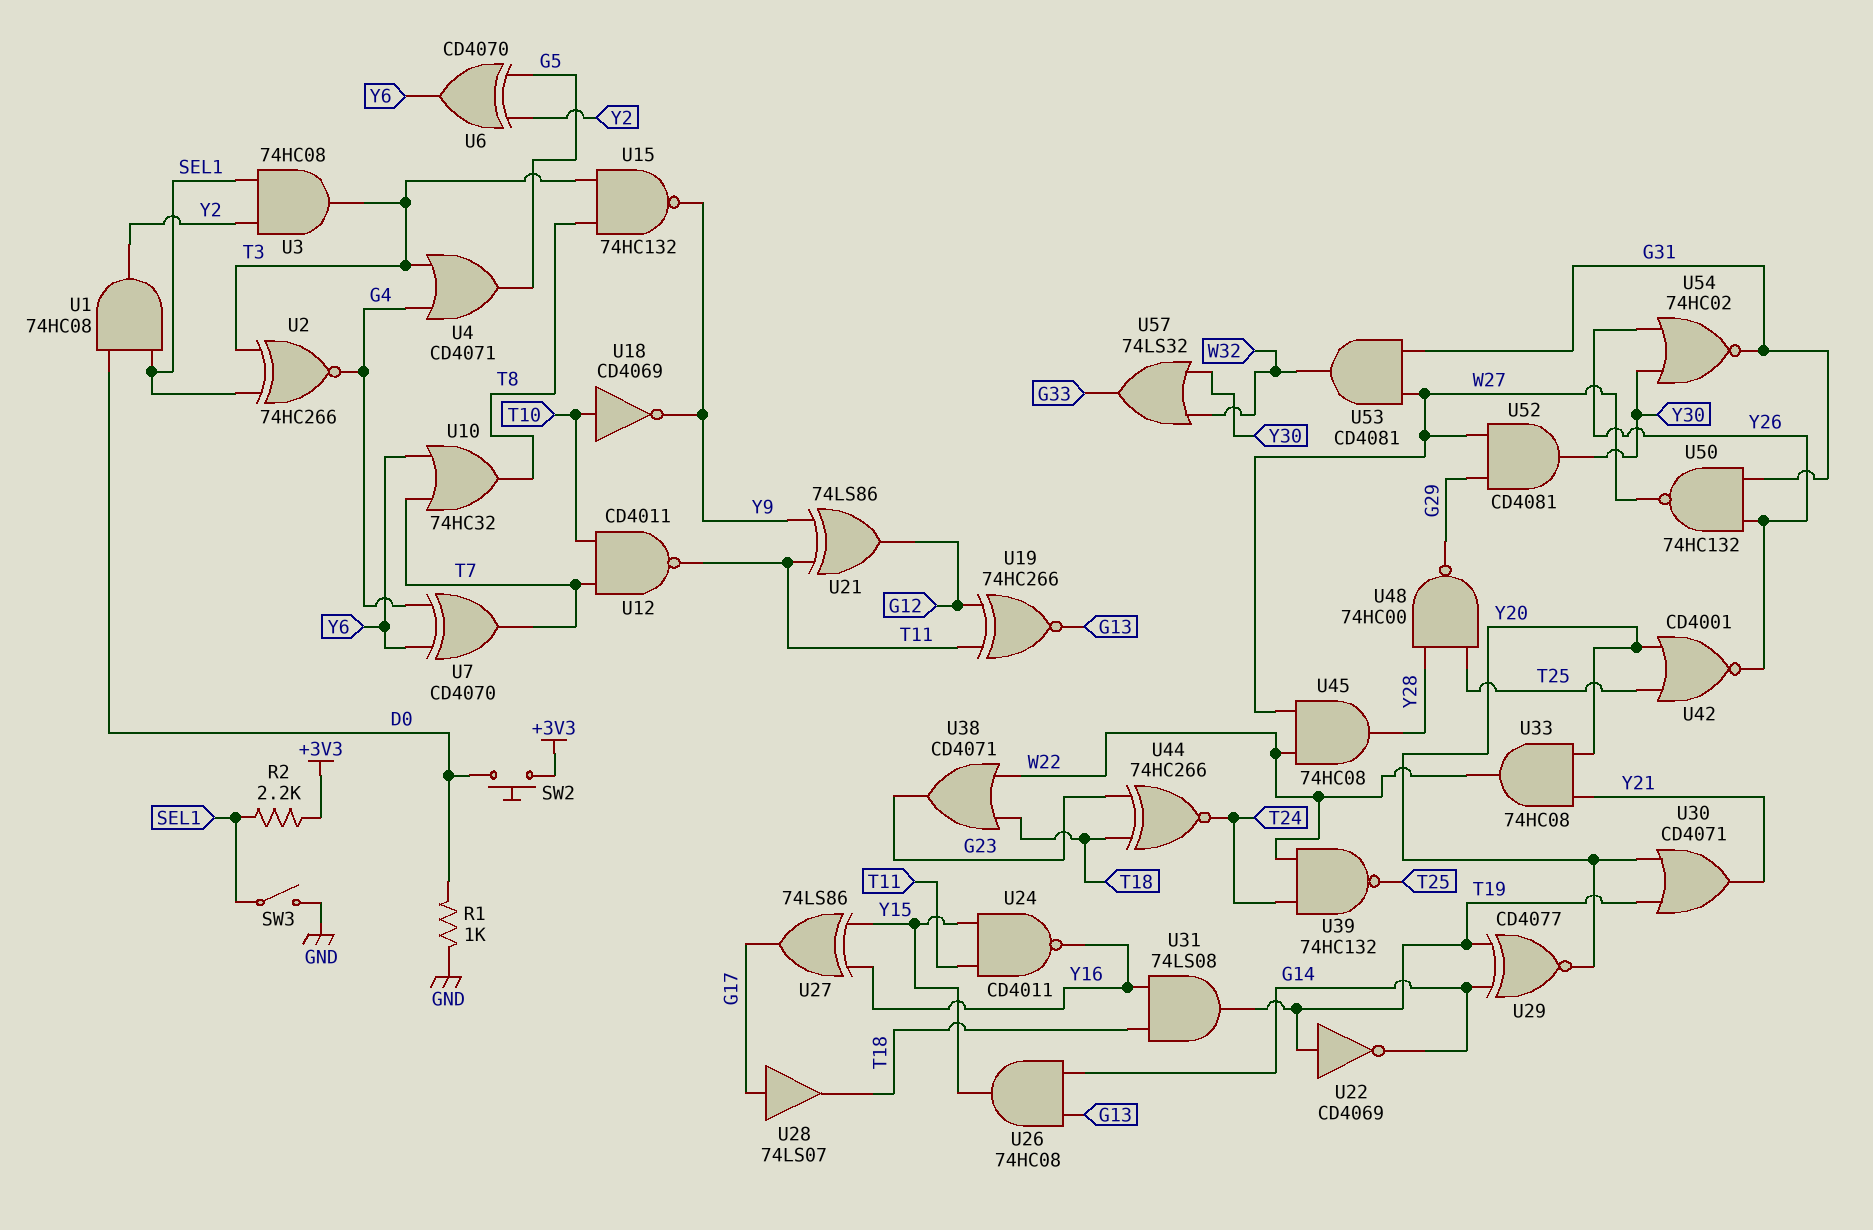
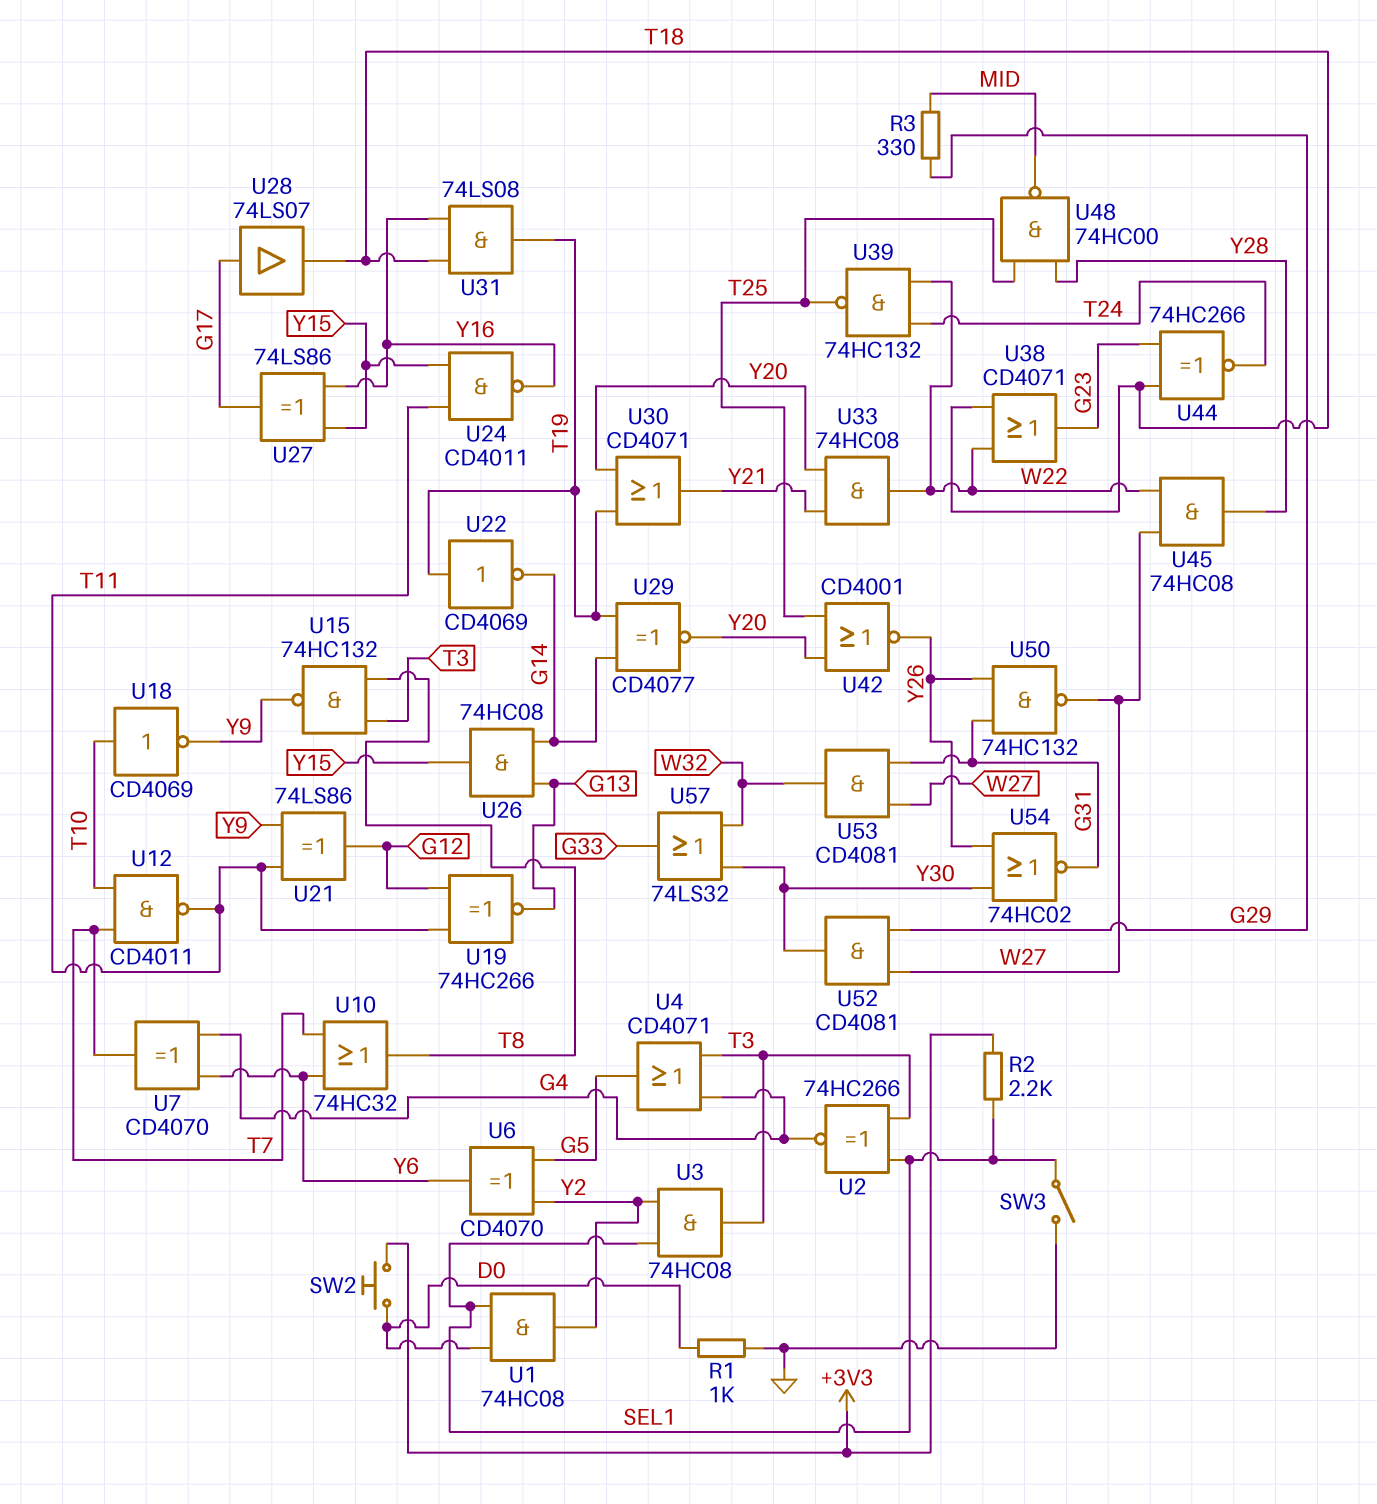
R3: none -> 330 (G29, MID)
U48: NAND 74HC00 (in T25, in Y28, out G29) -> NAND 74HC00 (in T25, in Y28, out MID)

